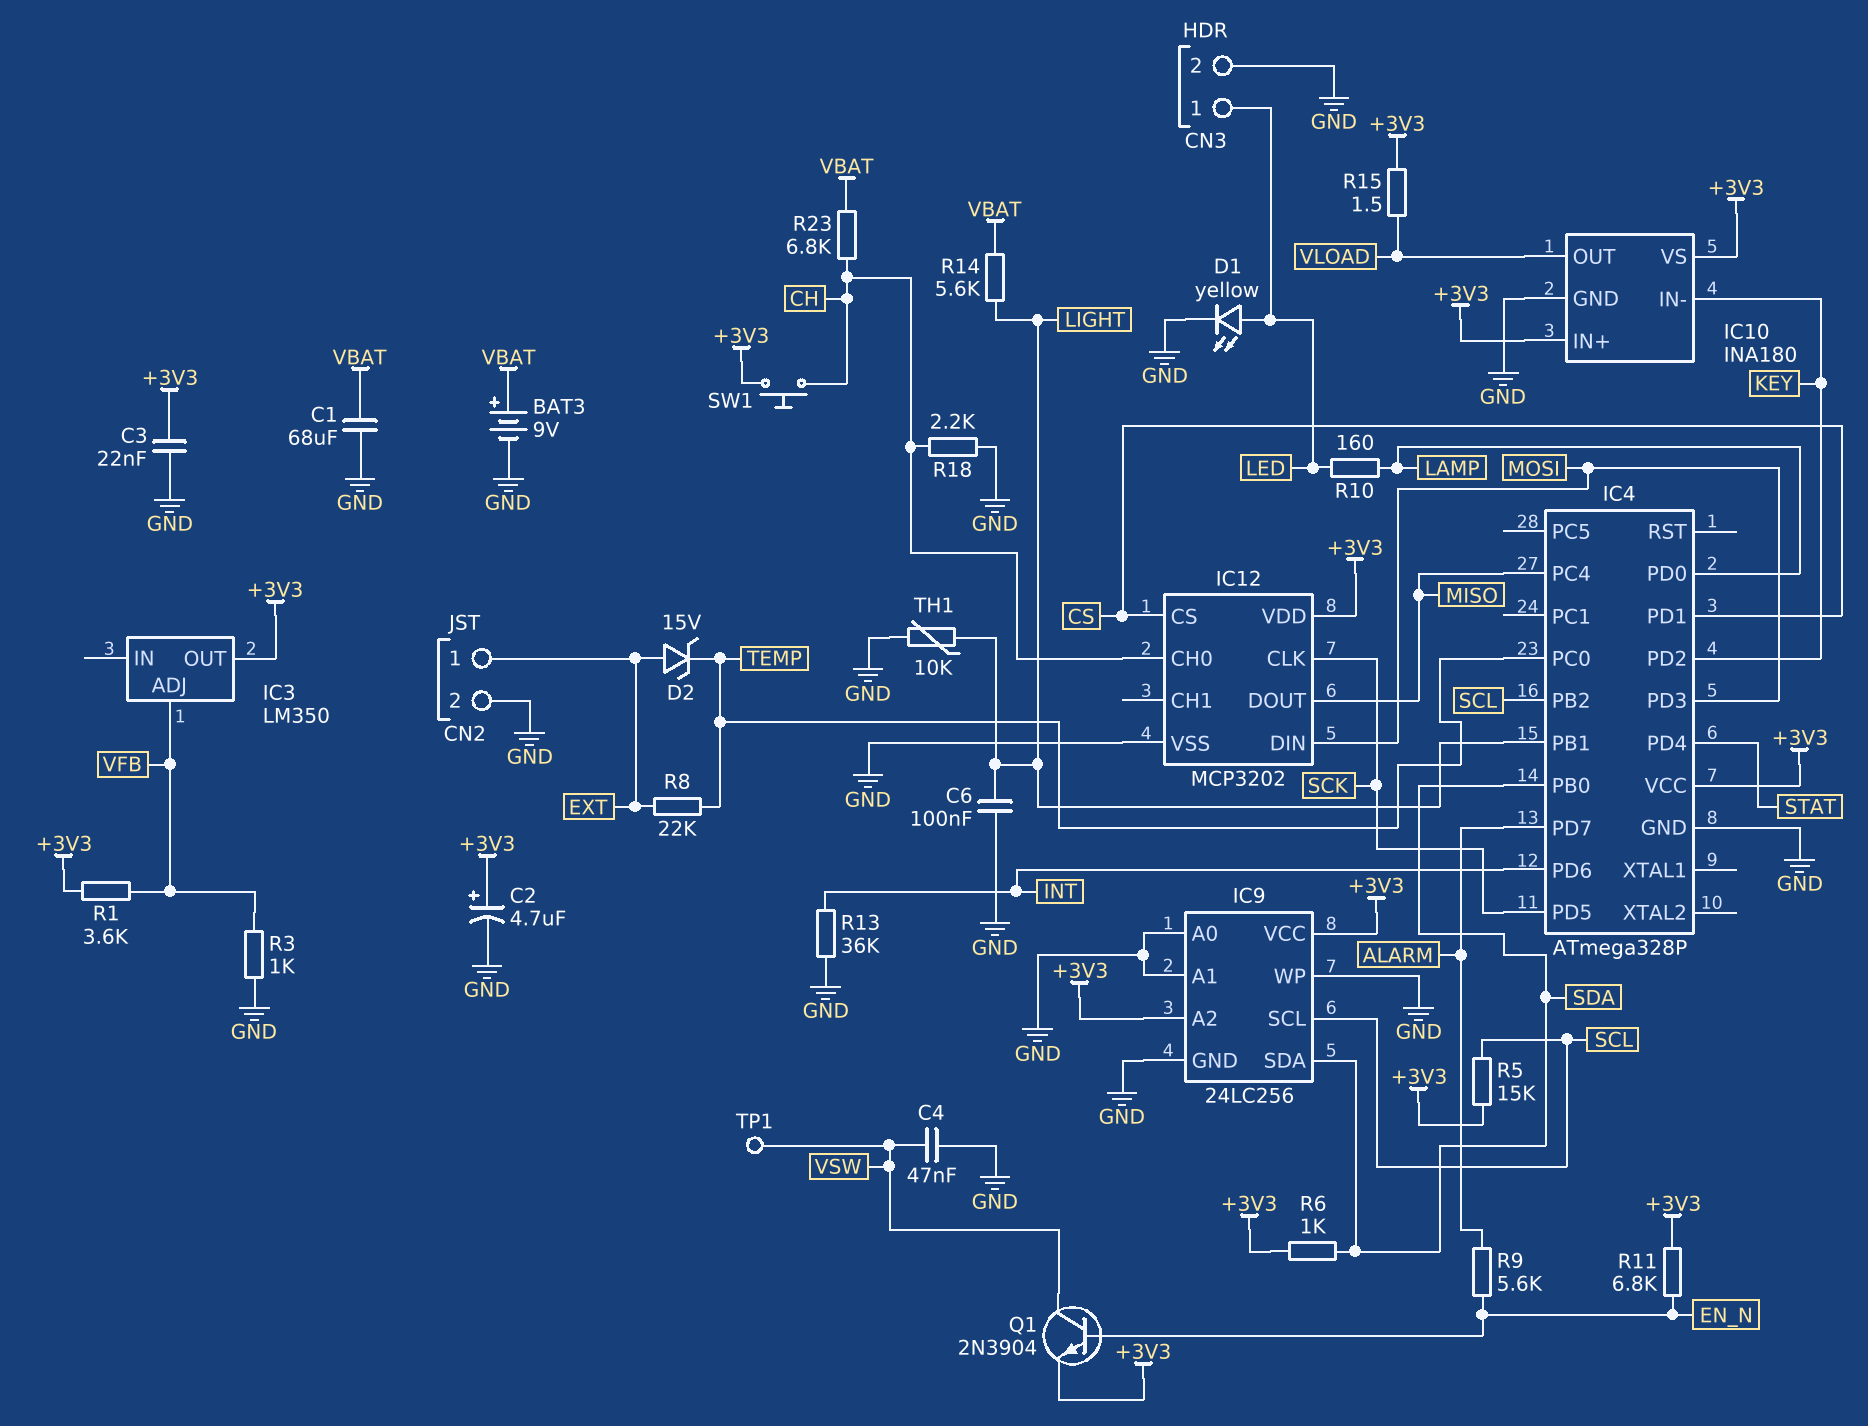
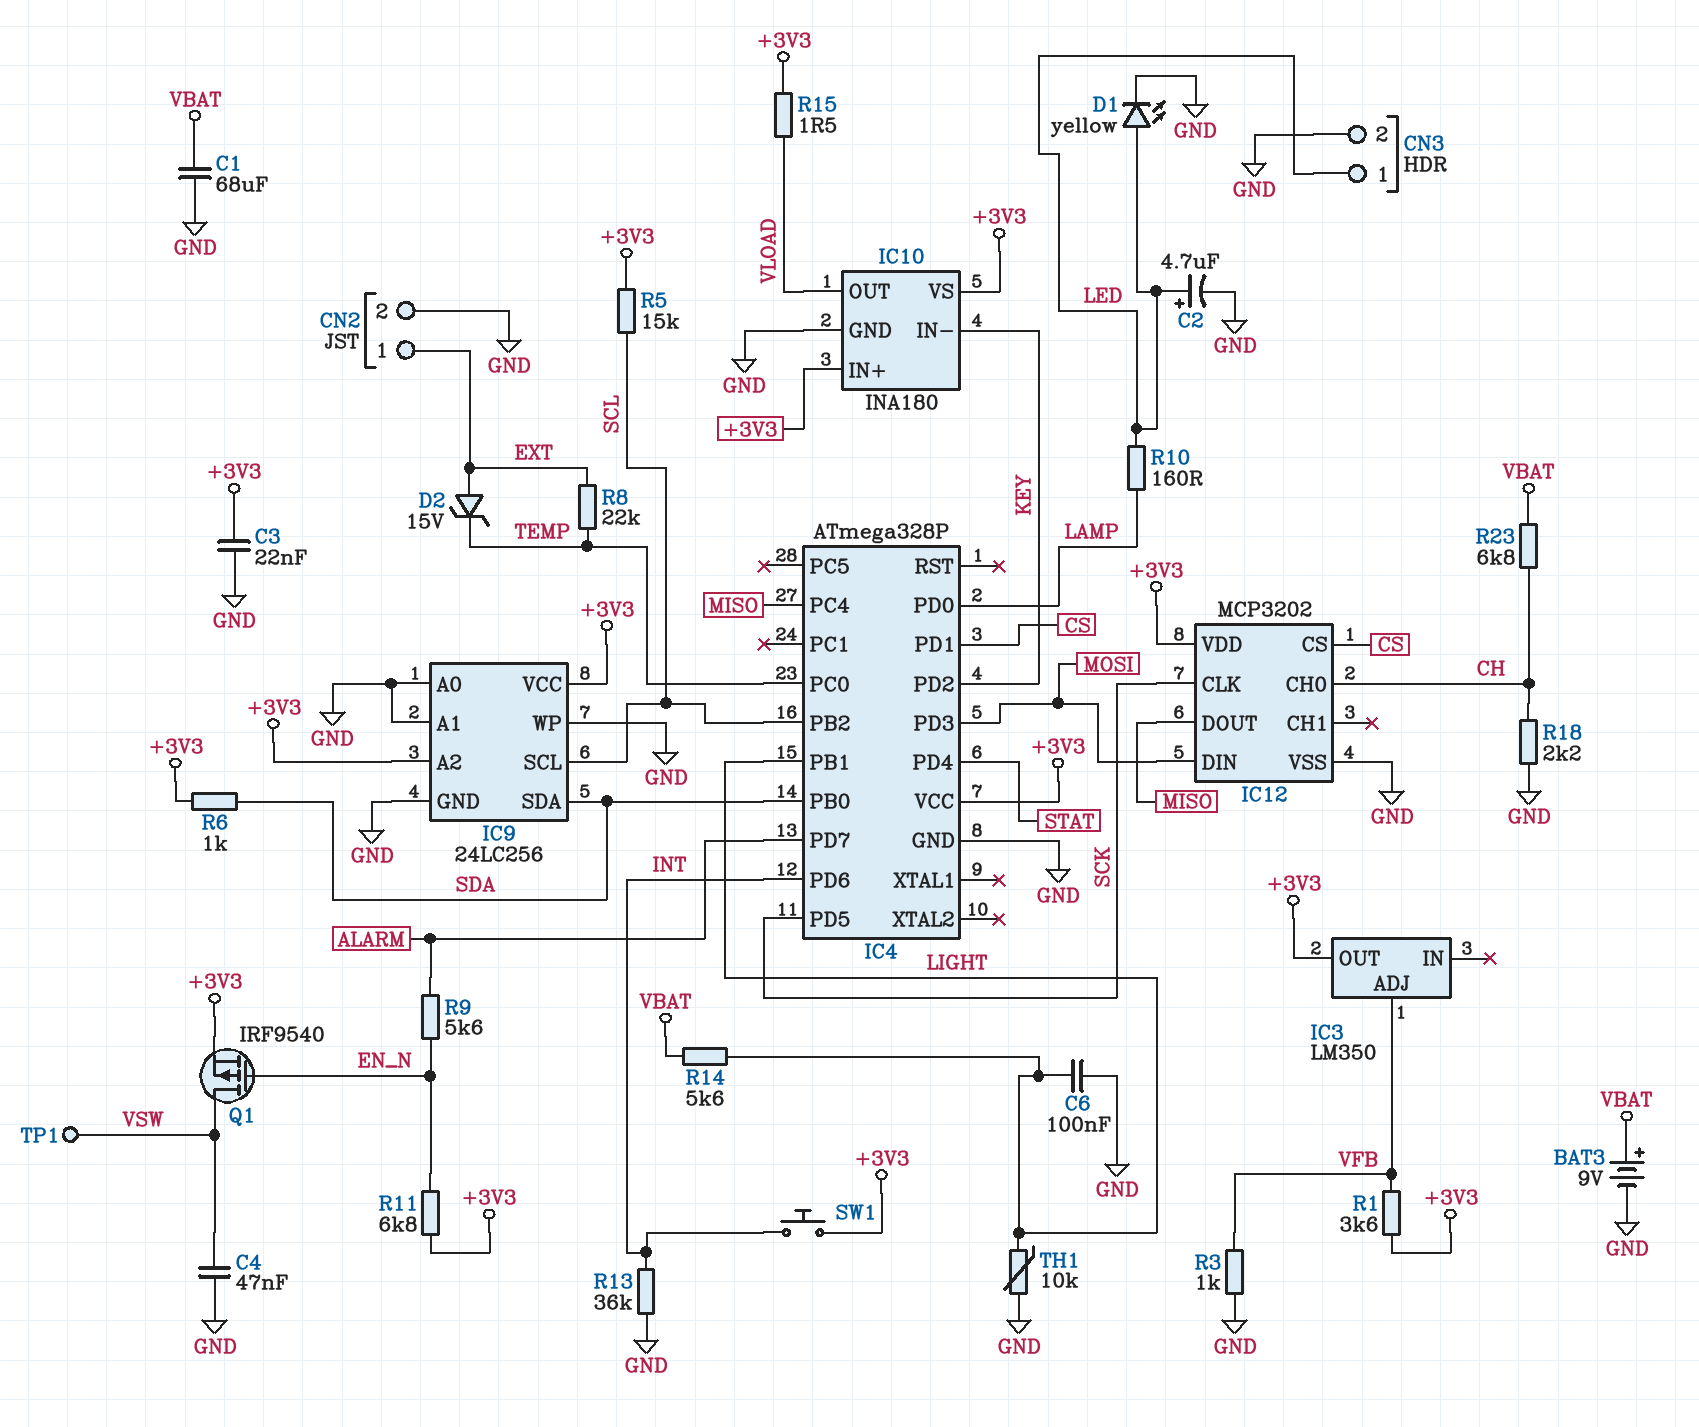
C2: 4.7uF (plus +3V3, minus GND) -> 4.7uF (plus LED, minus GND)
Q1: NPN 2N3904 (B EN_N, C VSW, E +3V3) -> PMOS IRF9540 (G EN_N, D VSW, S +3V3)
SW1: button (+3V3, CH) -> button (+3V3, INT)

